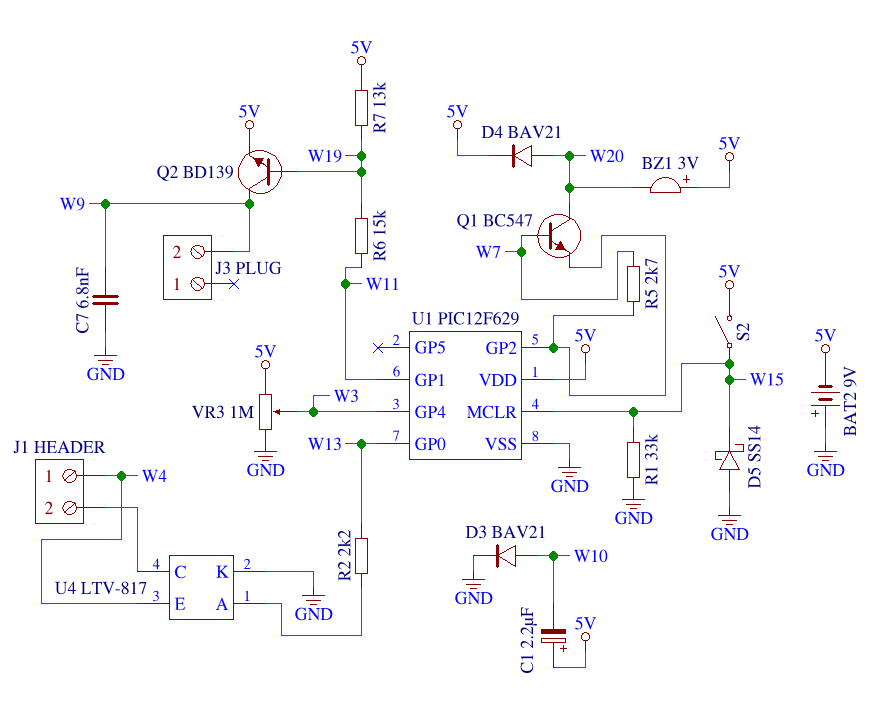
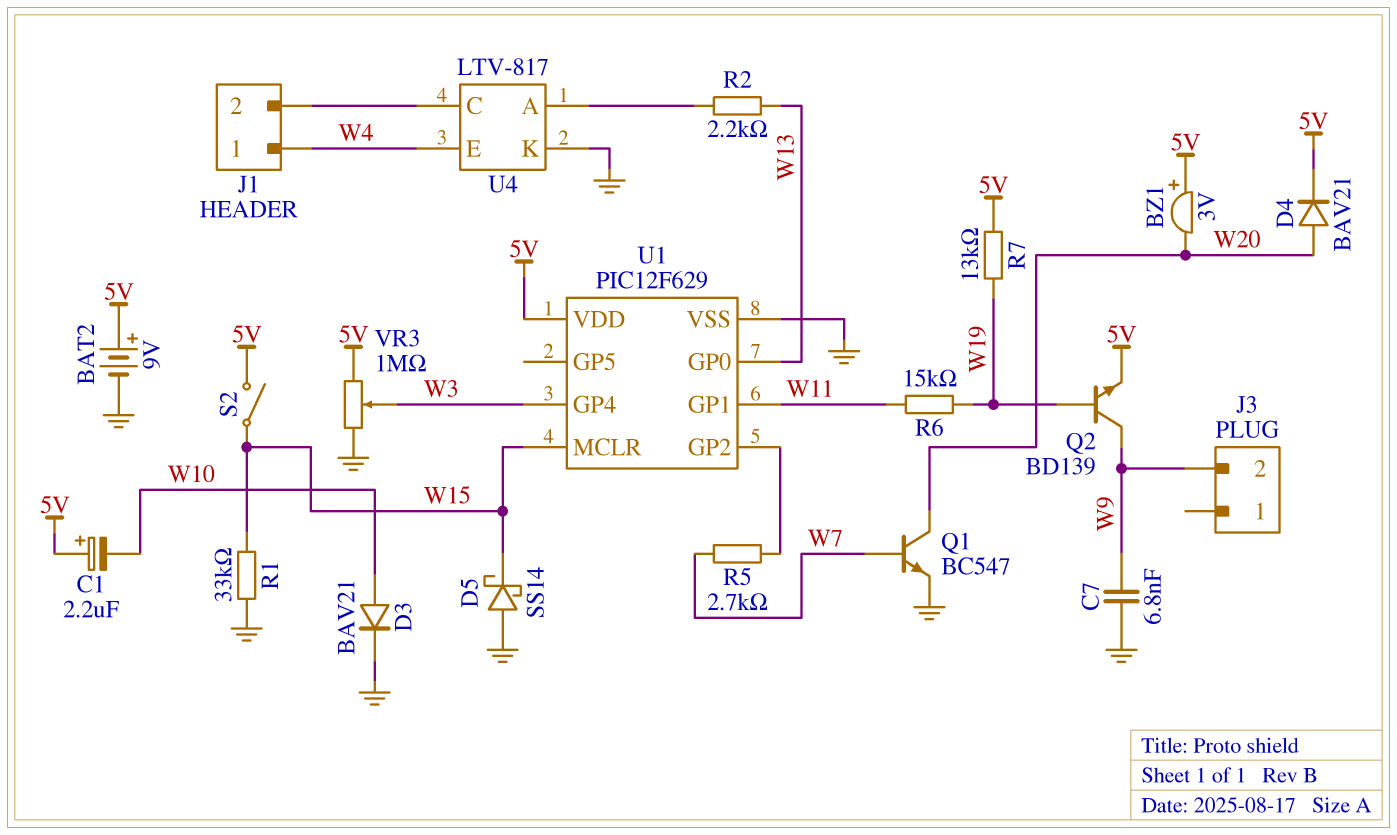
BAT2: 9V (plus GND, minus 5V) -> 9V (plus 5V, minus GND)
Q1: NPN BC547 (B W7, C W20, E U1/GP2) -> NPN BC547 (B W7, C W20, E GND)

